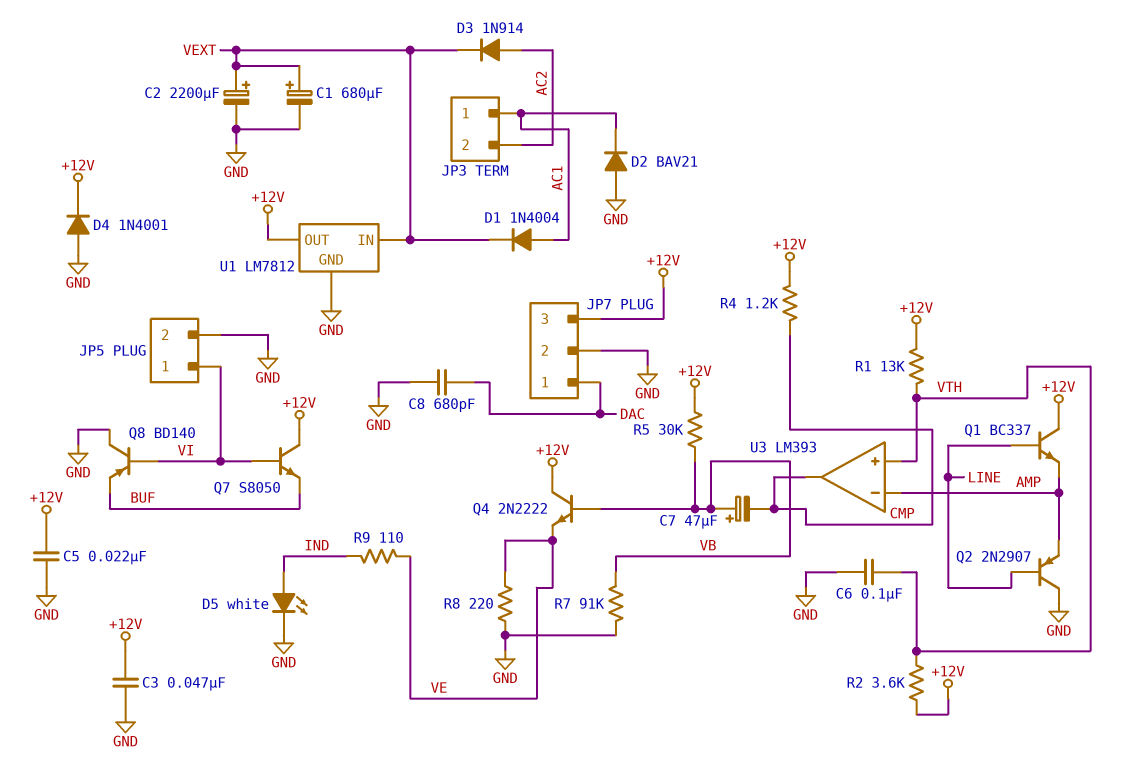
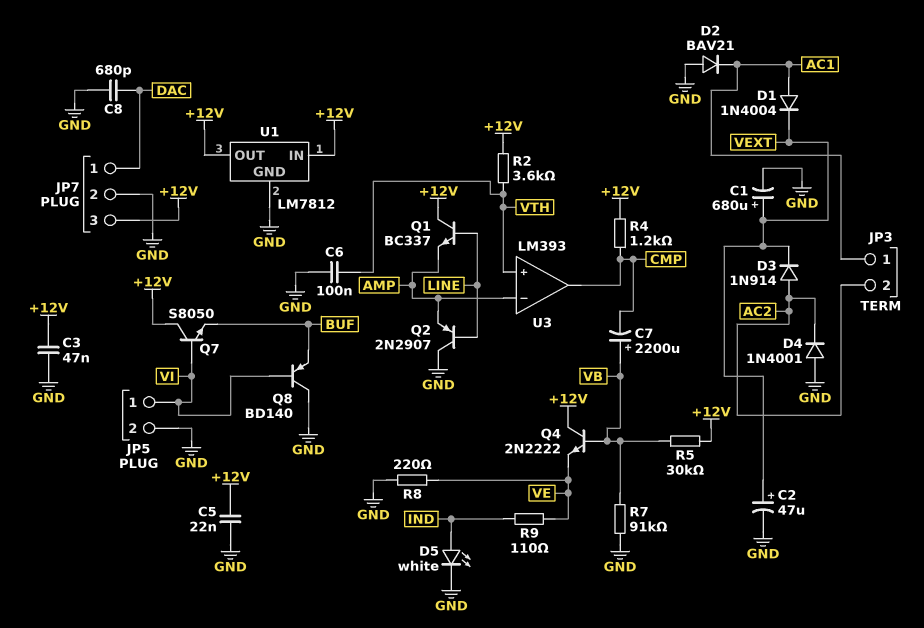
C2: 2200uF (plus VEXT, minus GND) -> 47uF (plus VEXT, minus GND)
C7: 47uF (plus VB, minus CMP) -> 2200uF (plus VB, minus CMP)
D4: diode 1N4001 (A GND, K +12V) -> diode 1N4001 (A GND, K AC2)
R1: 13k (+12V, VTH) -> none
U1 pin IN: VEXT -> +12V

